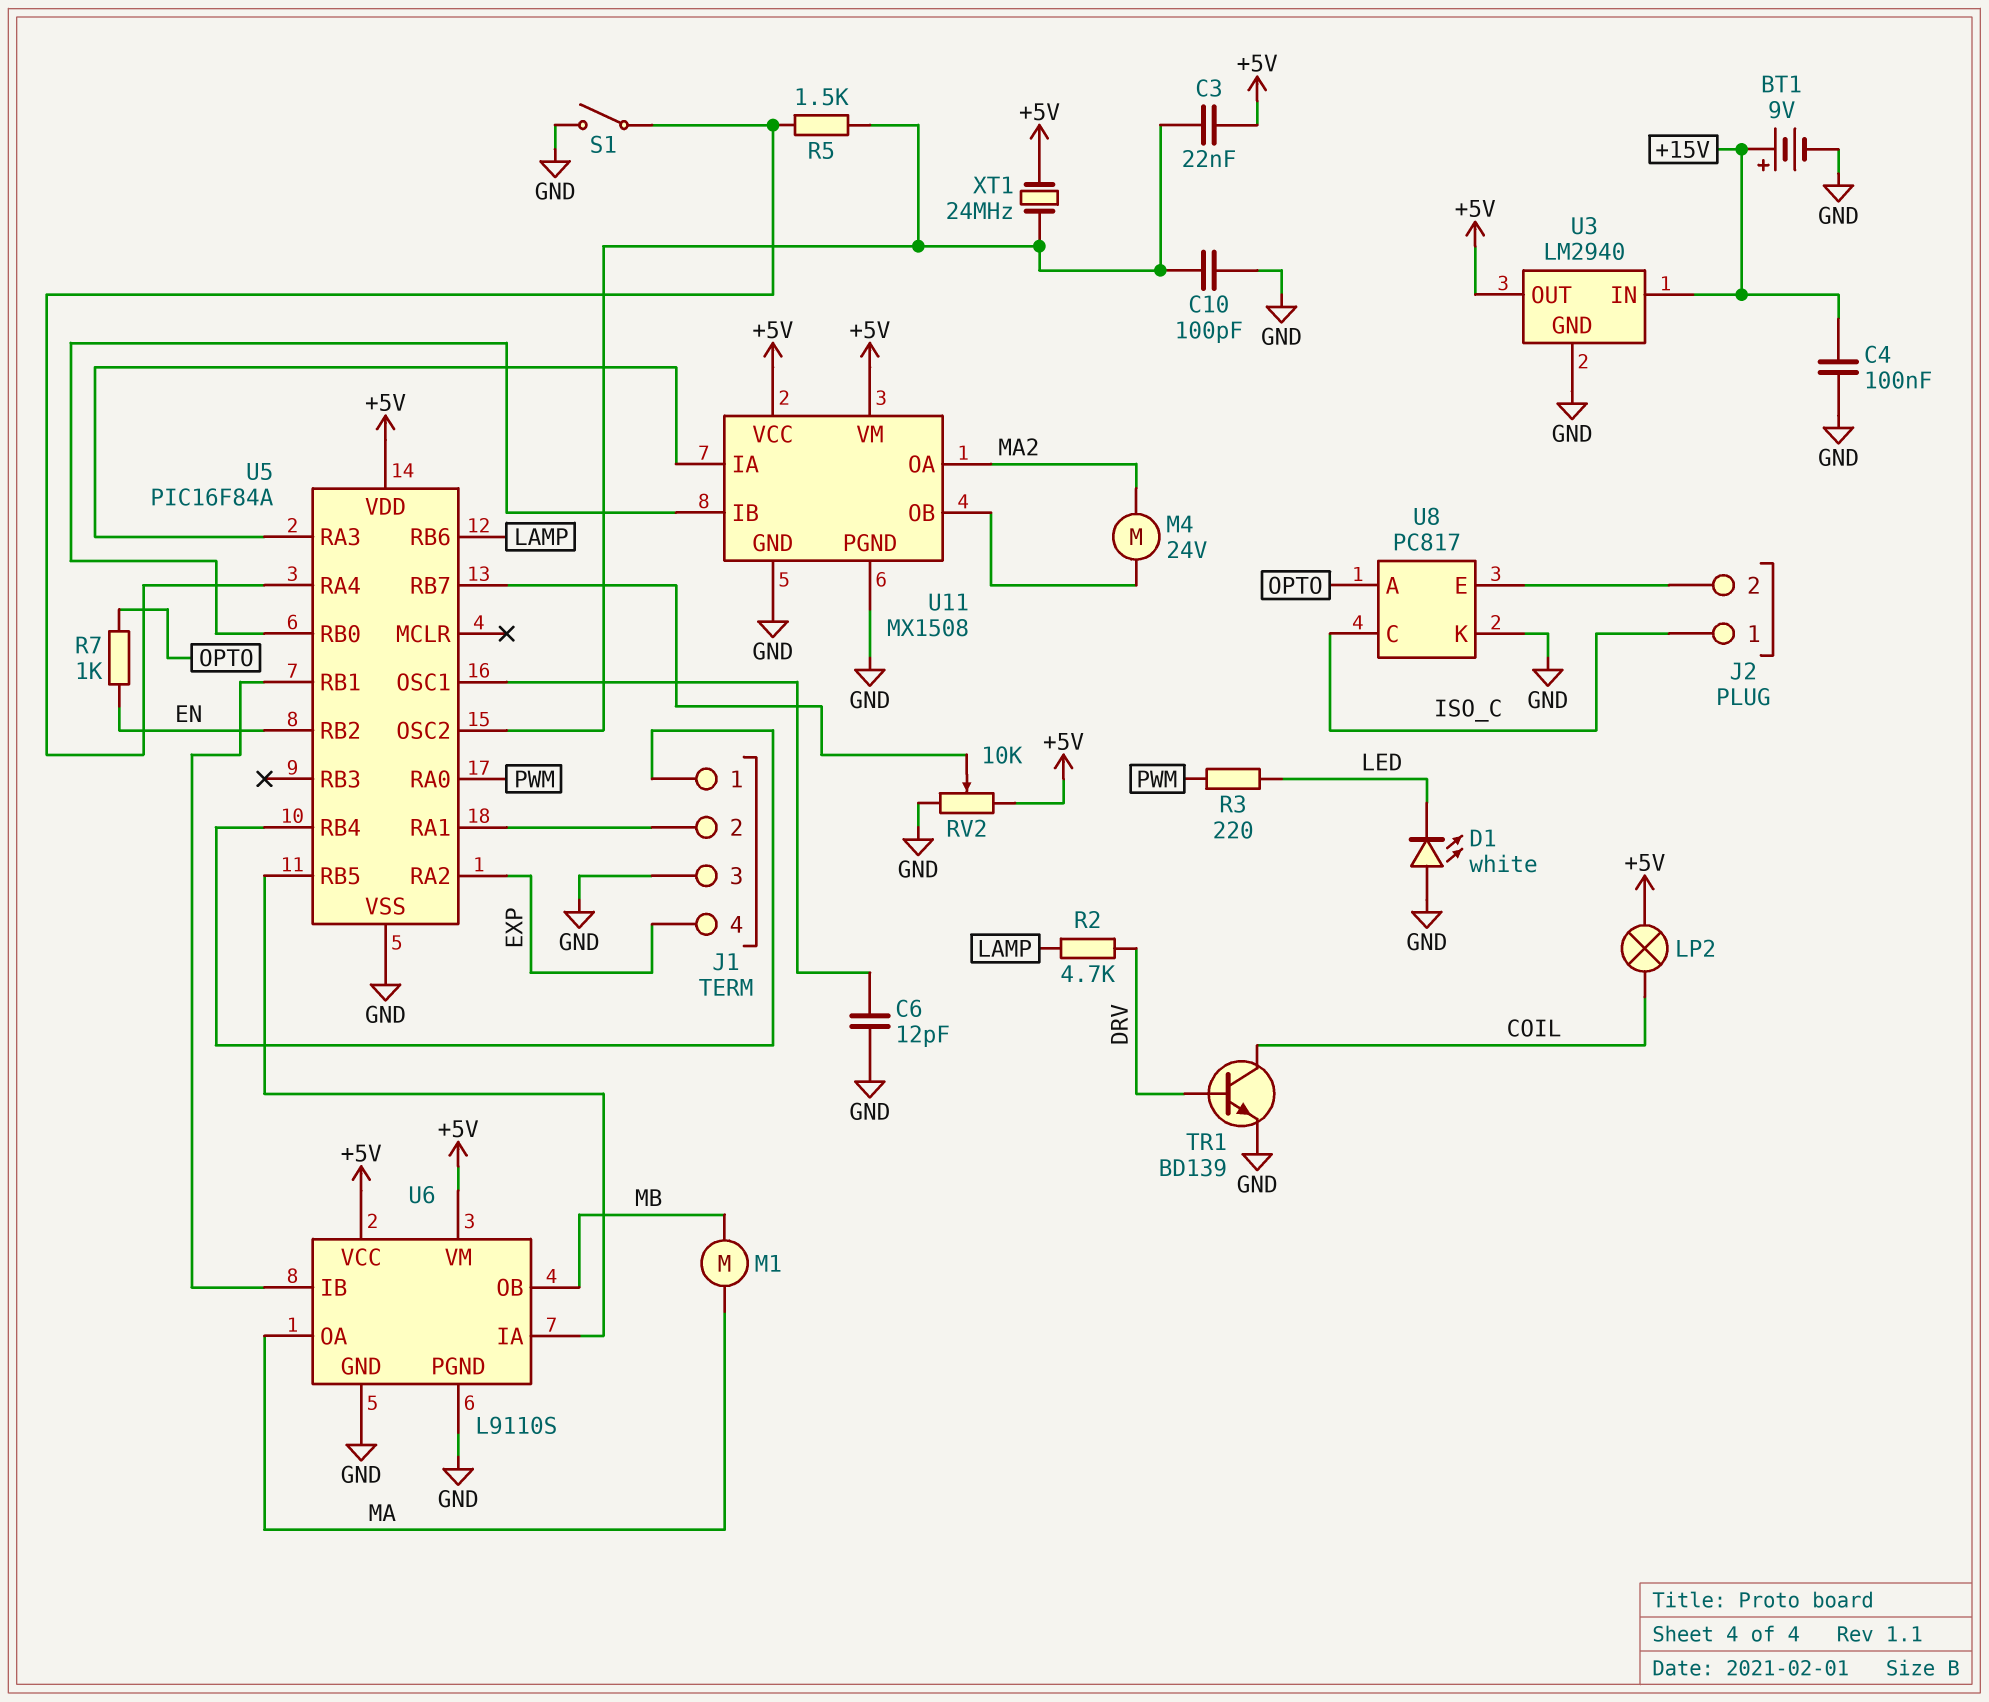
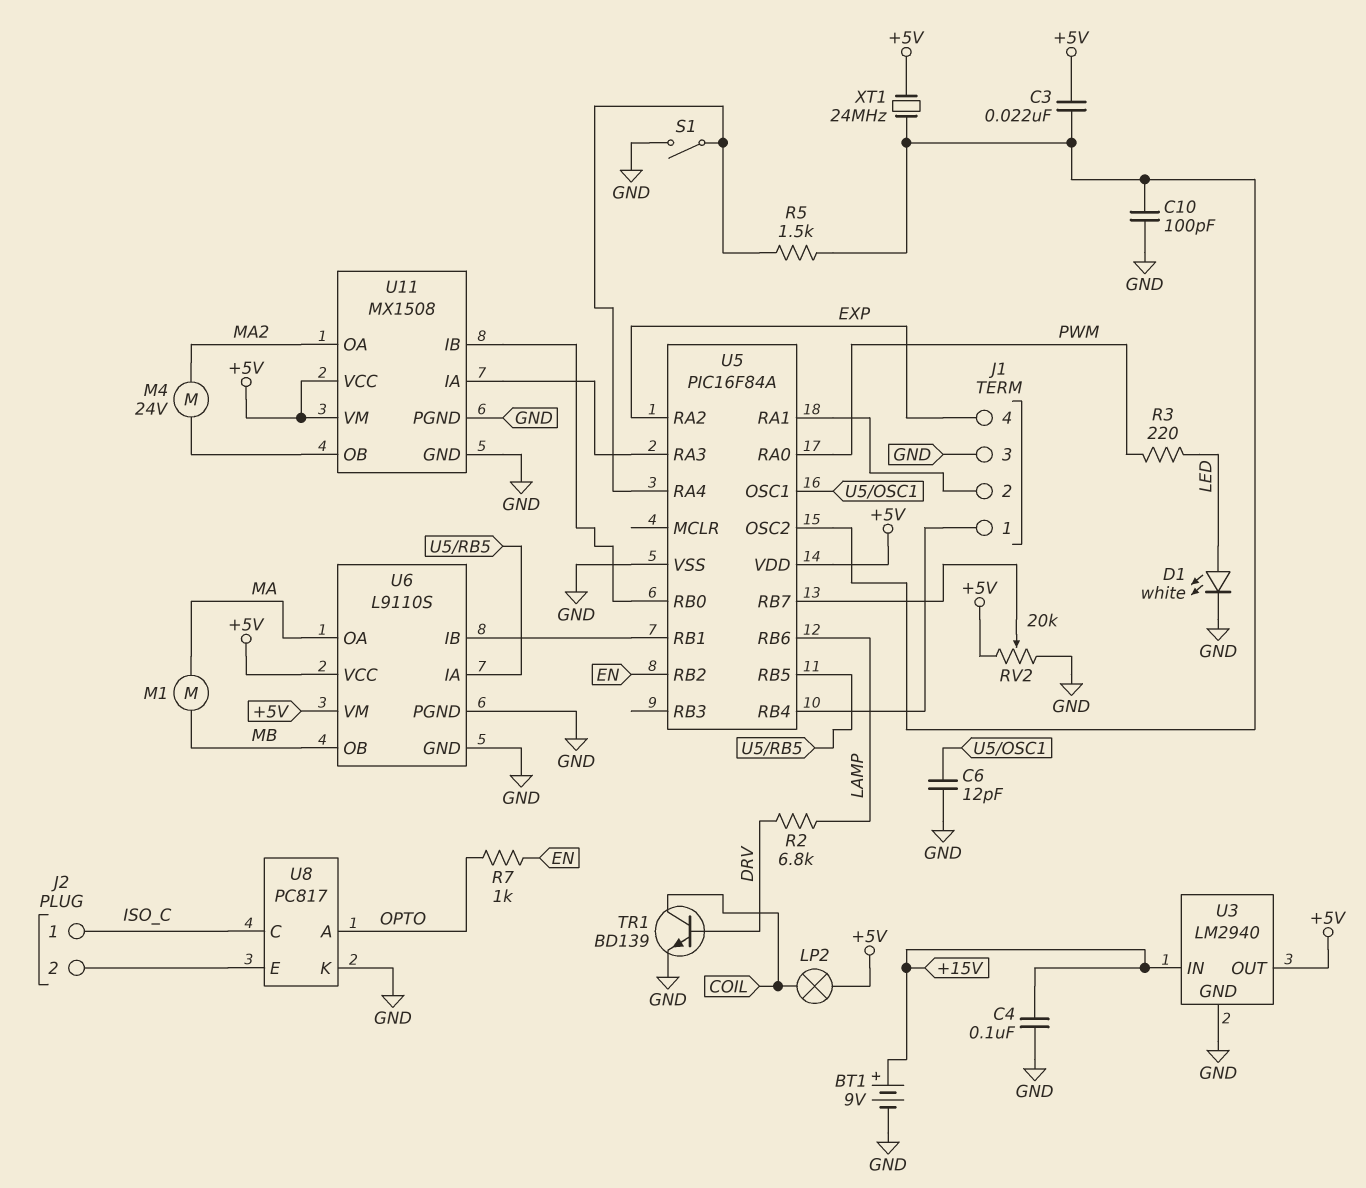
D1: LED white (A GND, K LED) -> LED white (A LED, K GND)
R2: 4.7k (DRV, LAMP) -> 6.8k (DRV, LAMP)
RV2: 10k (+5V, GND, wiper U5/RB7) -> 20k (+5V, GND, wiper U5/RB7)

